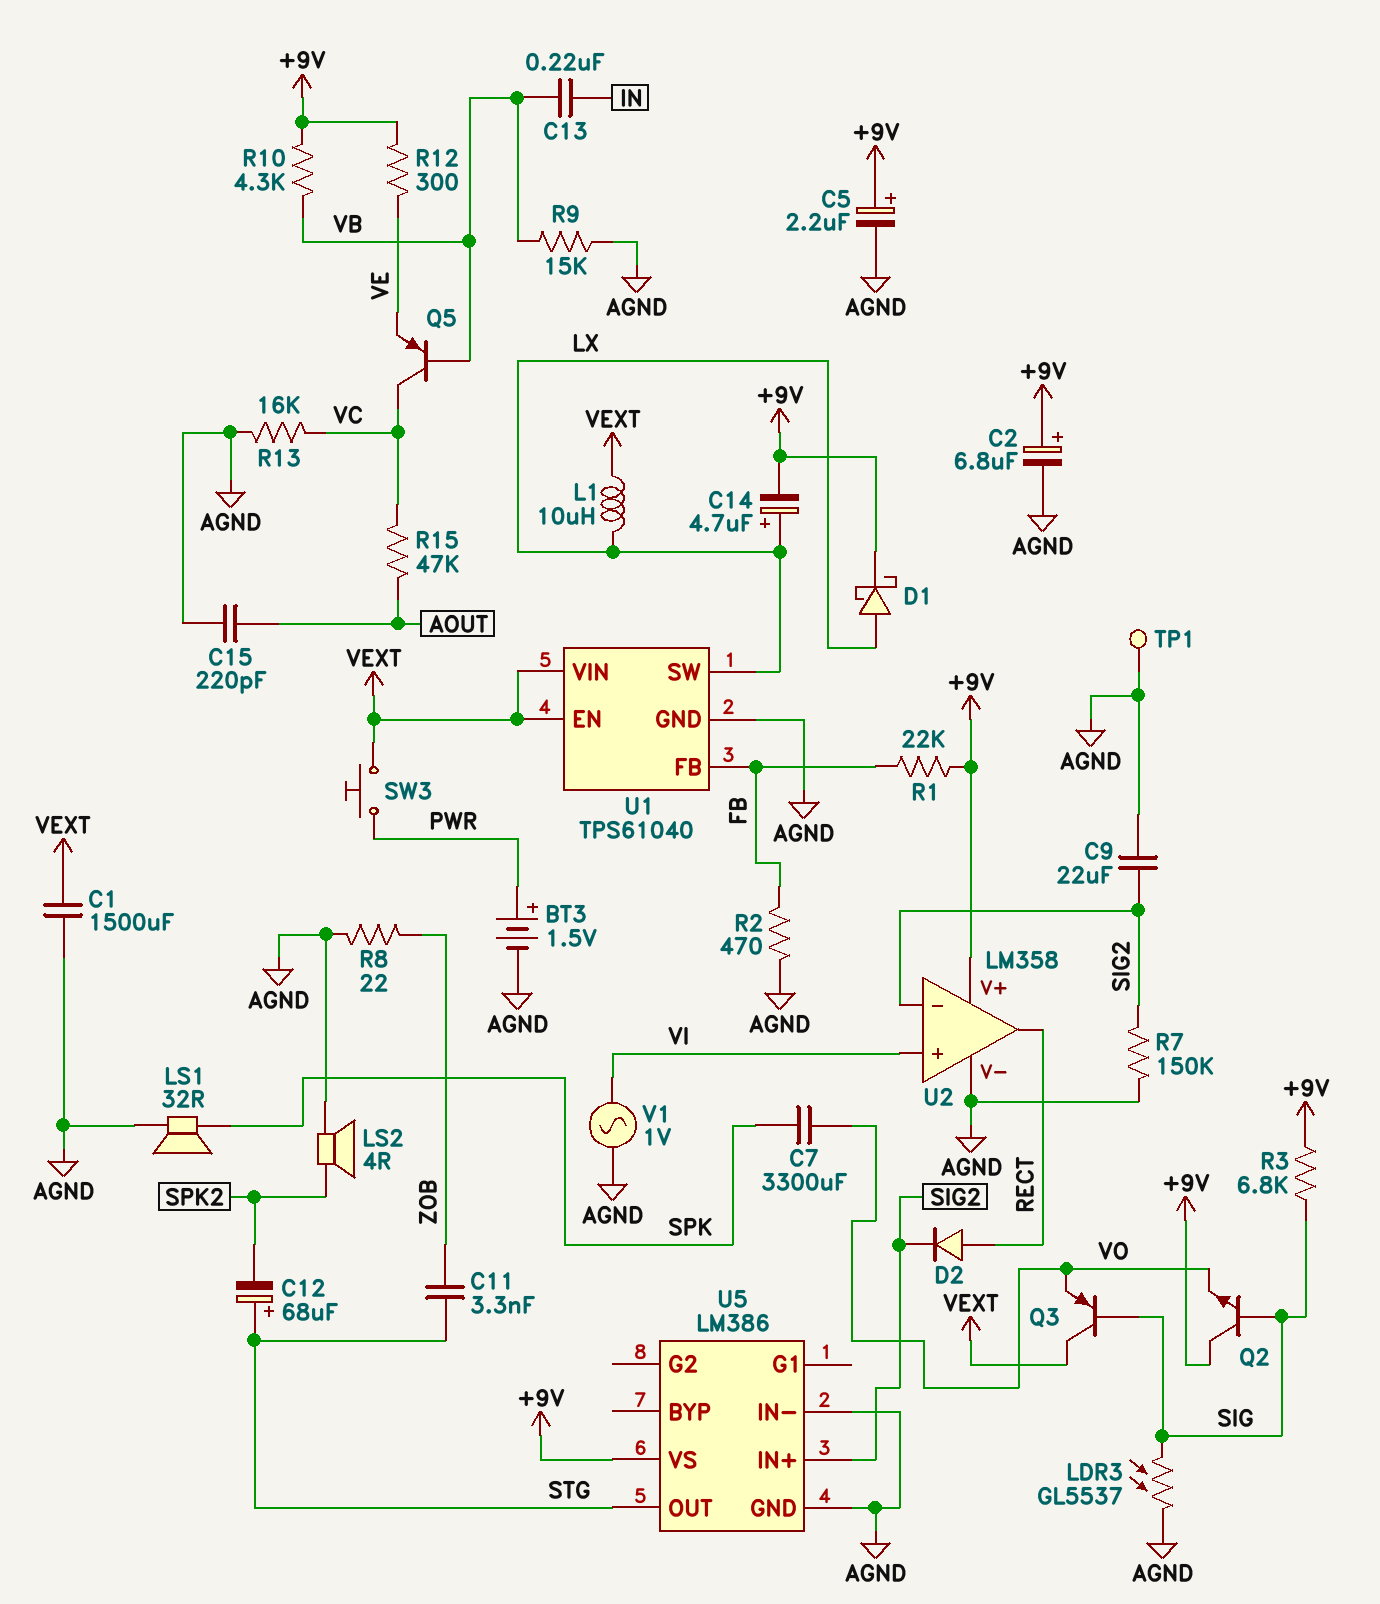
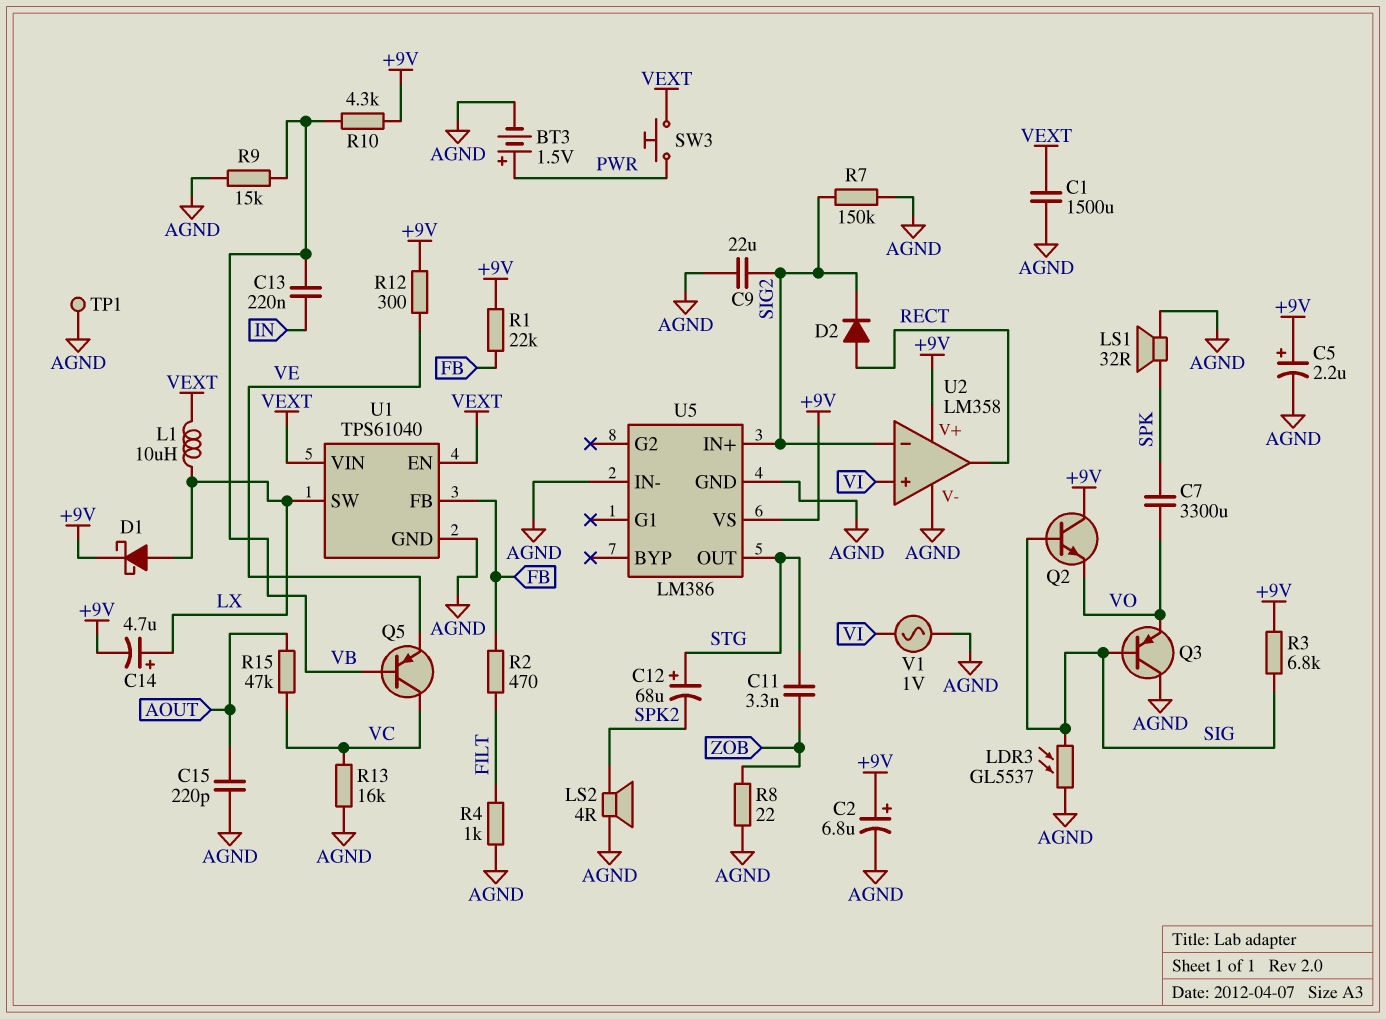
Q3: PNP (B SIG, C VEXT, E VO) -> PNP (B SIG, C AGND, E VO)
R2: 470 (AGND, FB) -> 470 (FB, FILT)
R4: none -> 1k (AGND, FILT)

